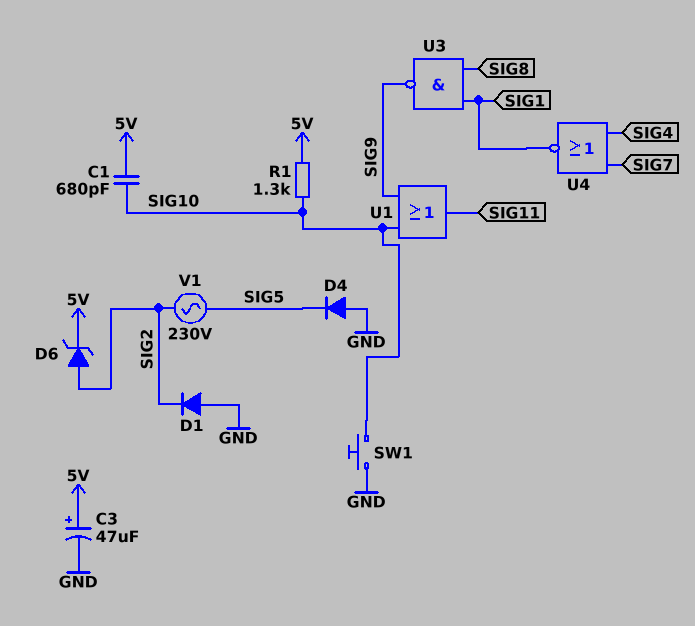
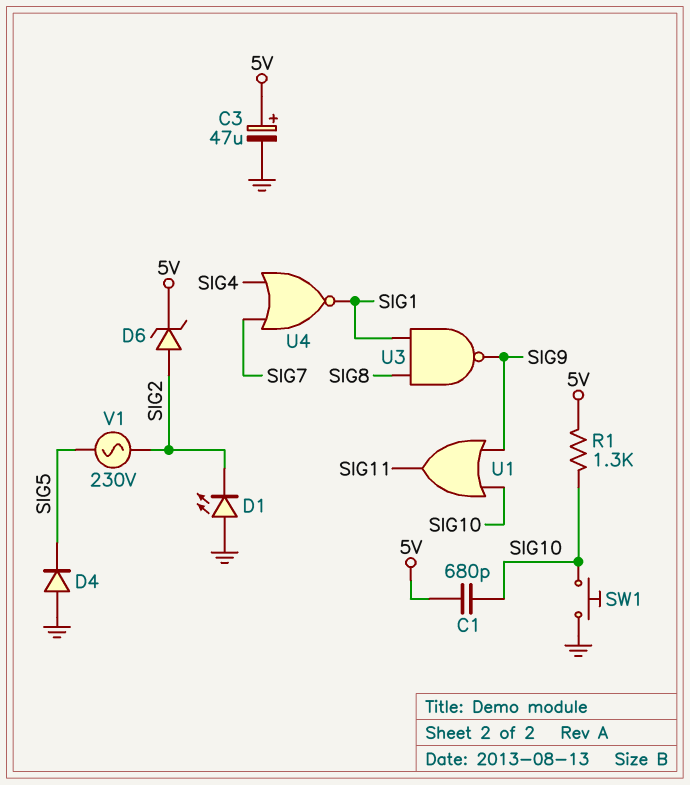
D1: diode (A GND, K SIG2) -> LED (A GND, K SIG2)

